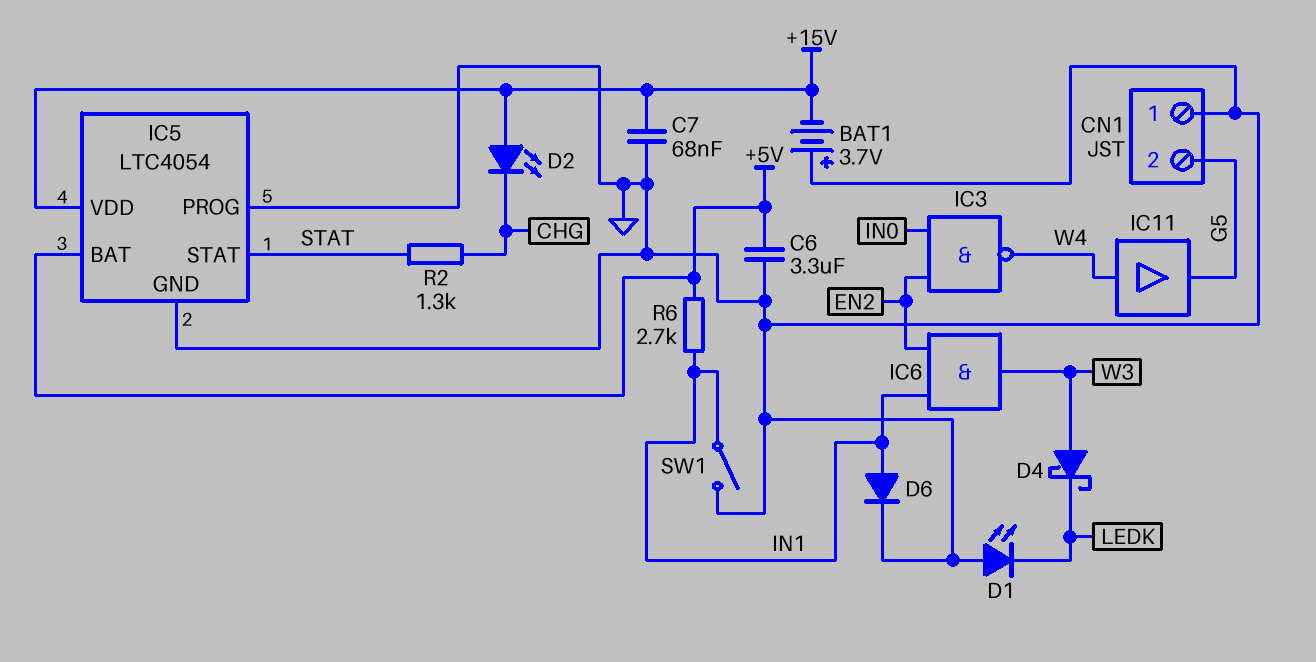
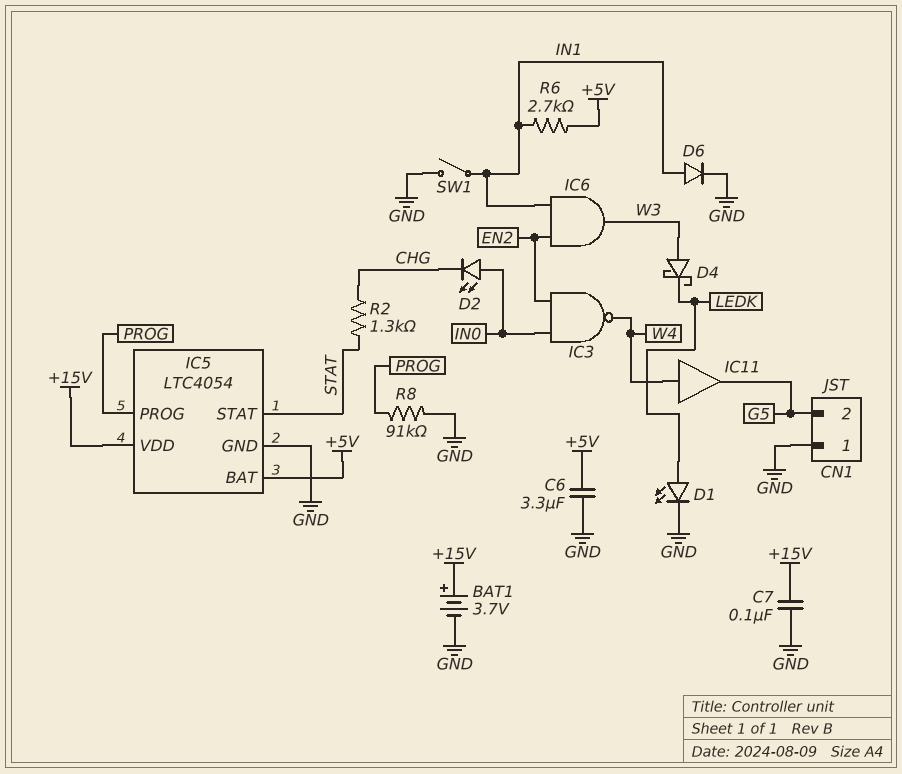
BAT1: 3.7V (plus GND, minus +15V) -> 3.7V (plus +15V, minus GND)
C7: 68nF (+15V, GND) -> 100nF (+15V, GND)
D1: LED (A GND, K LEDK) -> LED (A LEDK, K GND)
D2: LED (A +15V, K CHG) -> LED (A IN0, K CHG)
IC5 pin PROG: GND -> PROG
R8: none -> 91k (GND, PROG)

